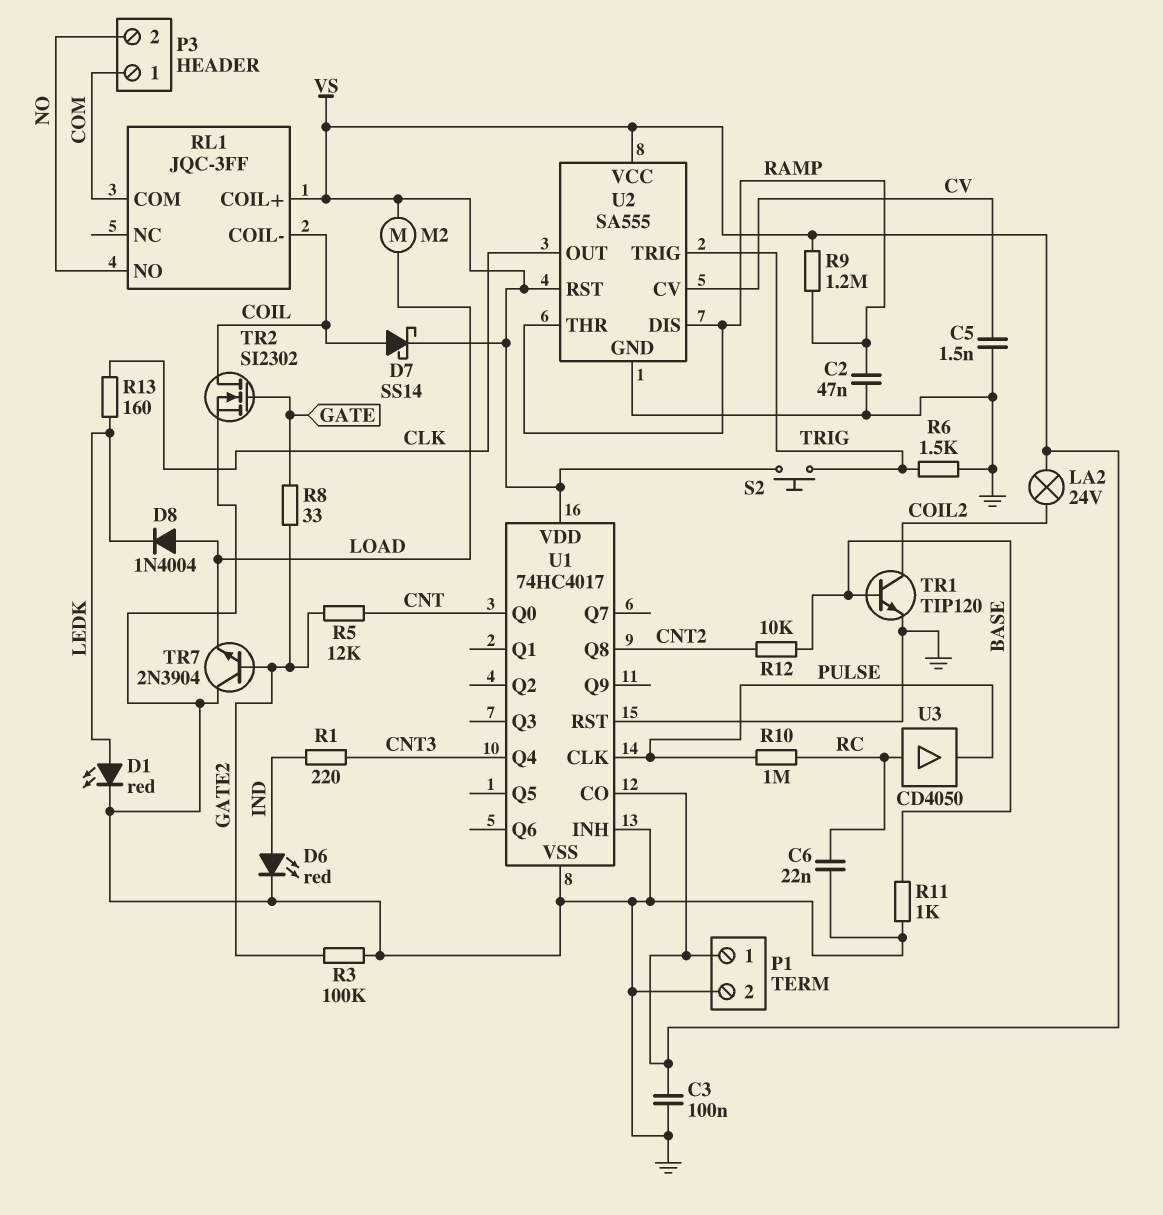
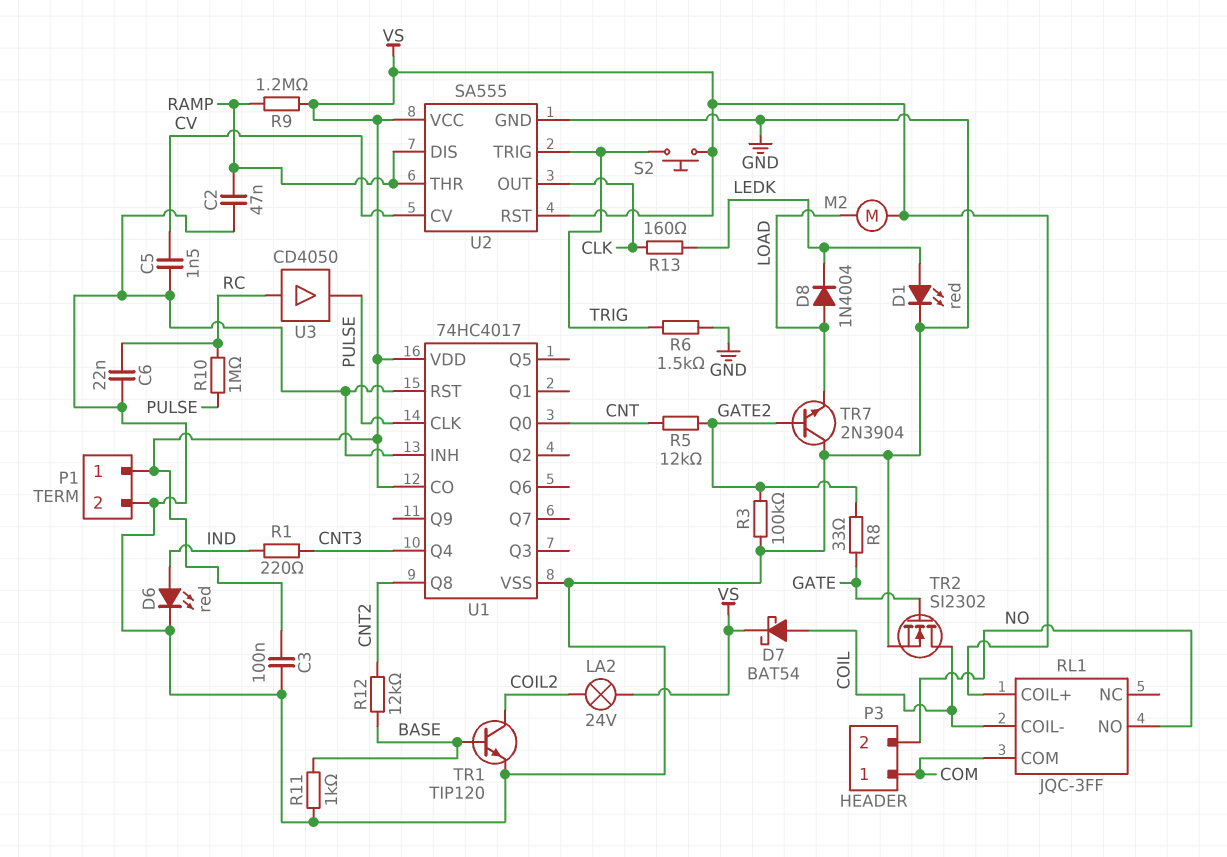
D7: schottky SS14 (A COIL, K VS) -> schottky BAT54 (A COIL, K VS)
R12: 10k (BASE, CNT2) -> 12k (BASE, CNT2)

